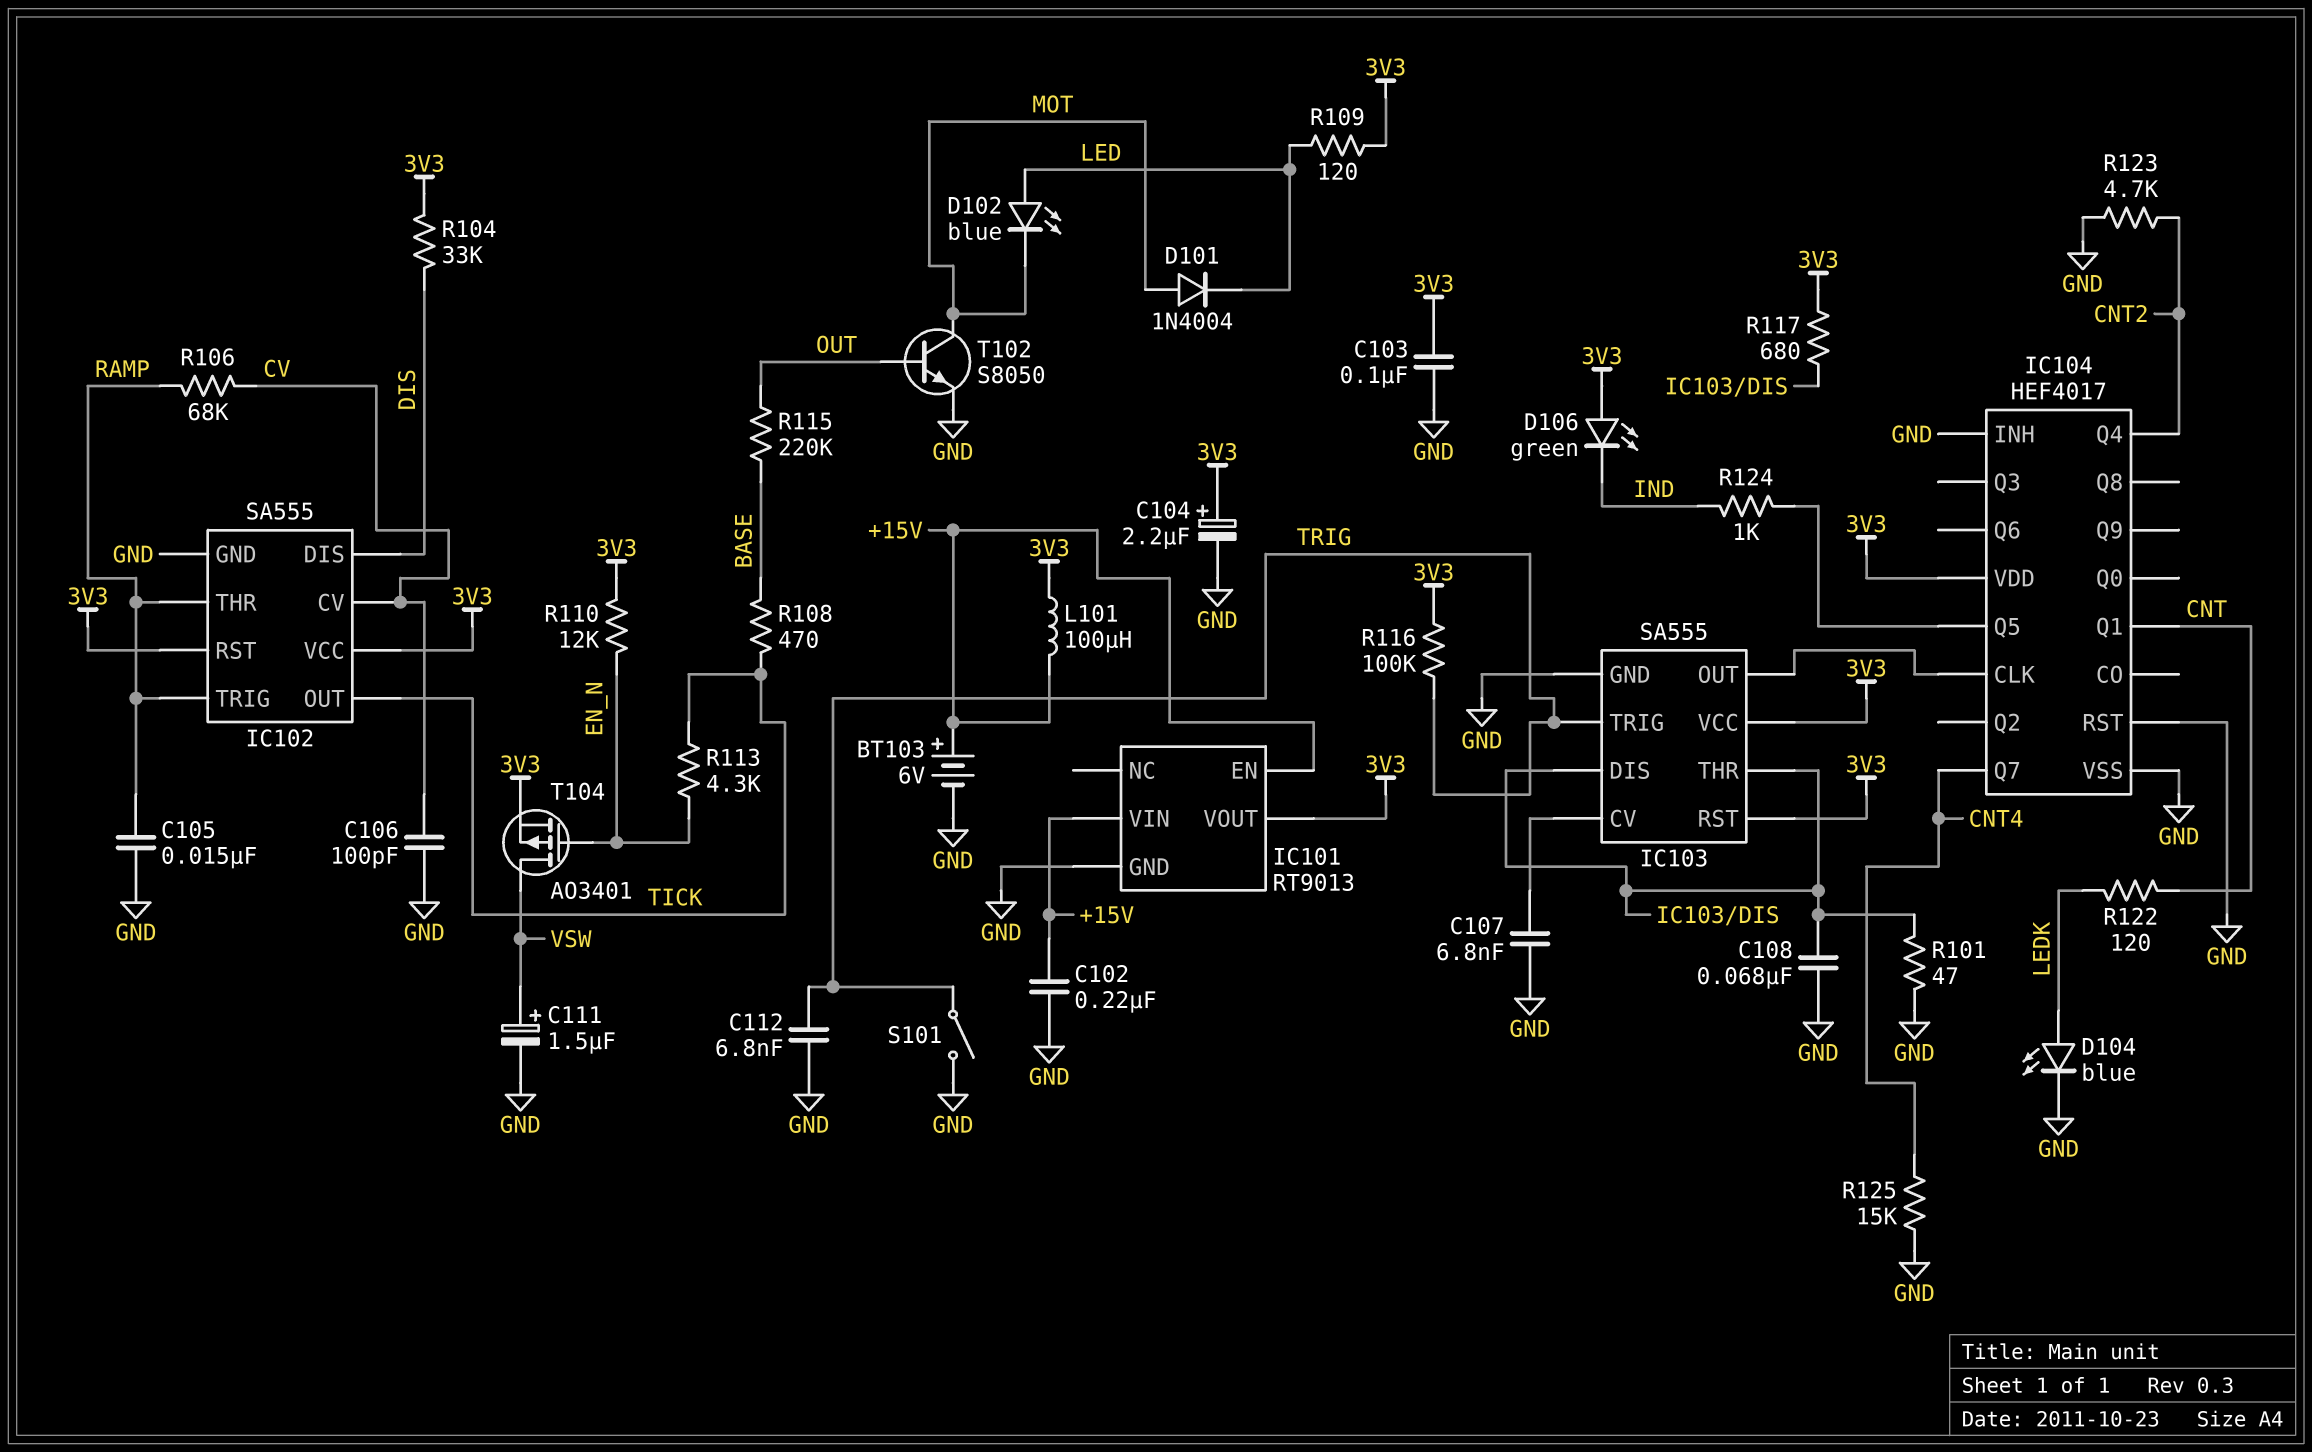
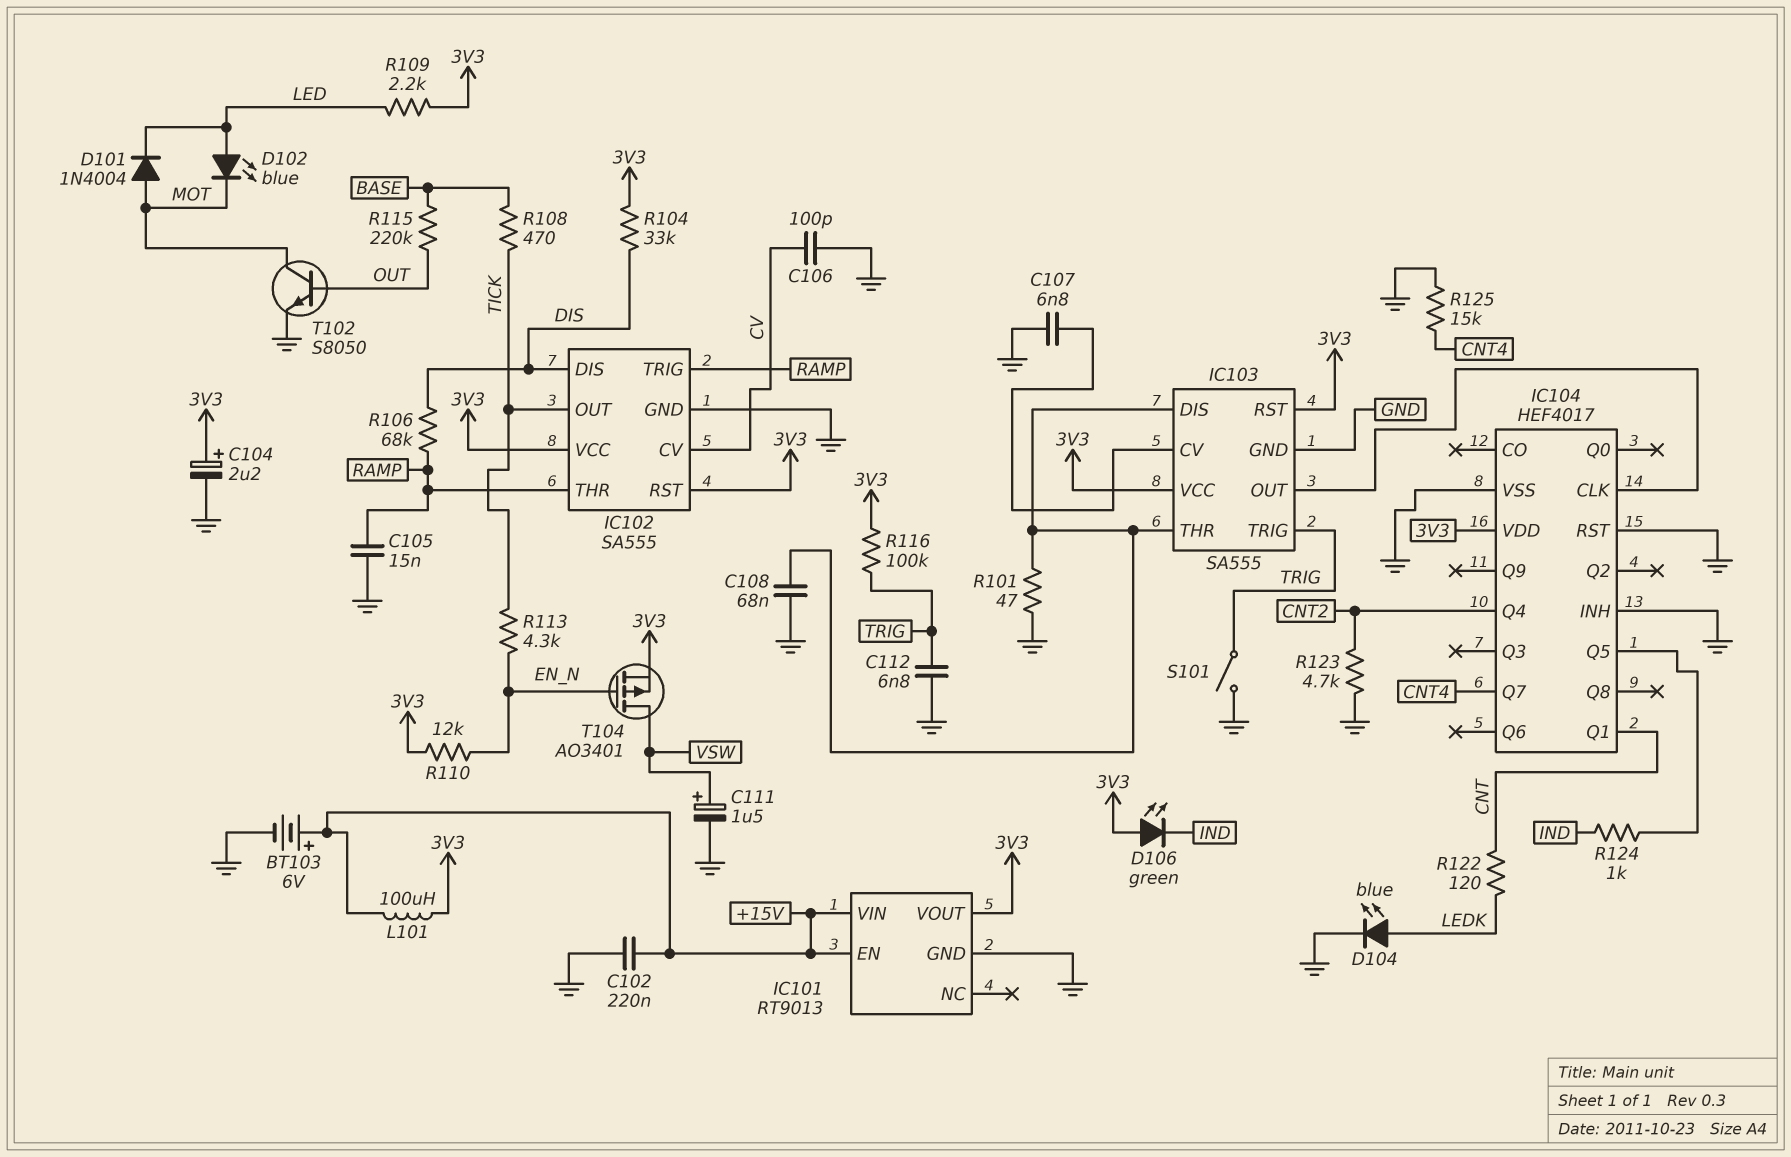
C103: 100nF (3V3, GND) -> none
R106: 68k (CV, RAMP) -> 68k (DIS, RAMP)
R109: 120 (3V3, LED) -> 2.2k (3V3, LED)
R117: 680 (3V3, IC103/DIS) -> none

